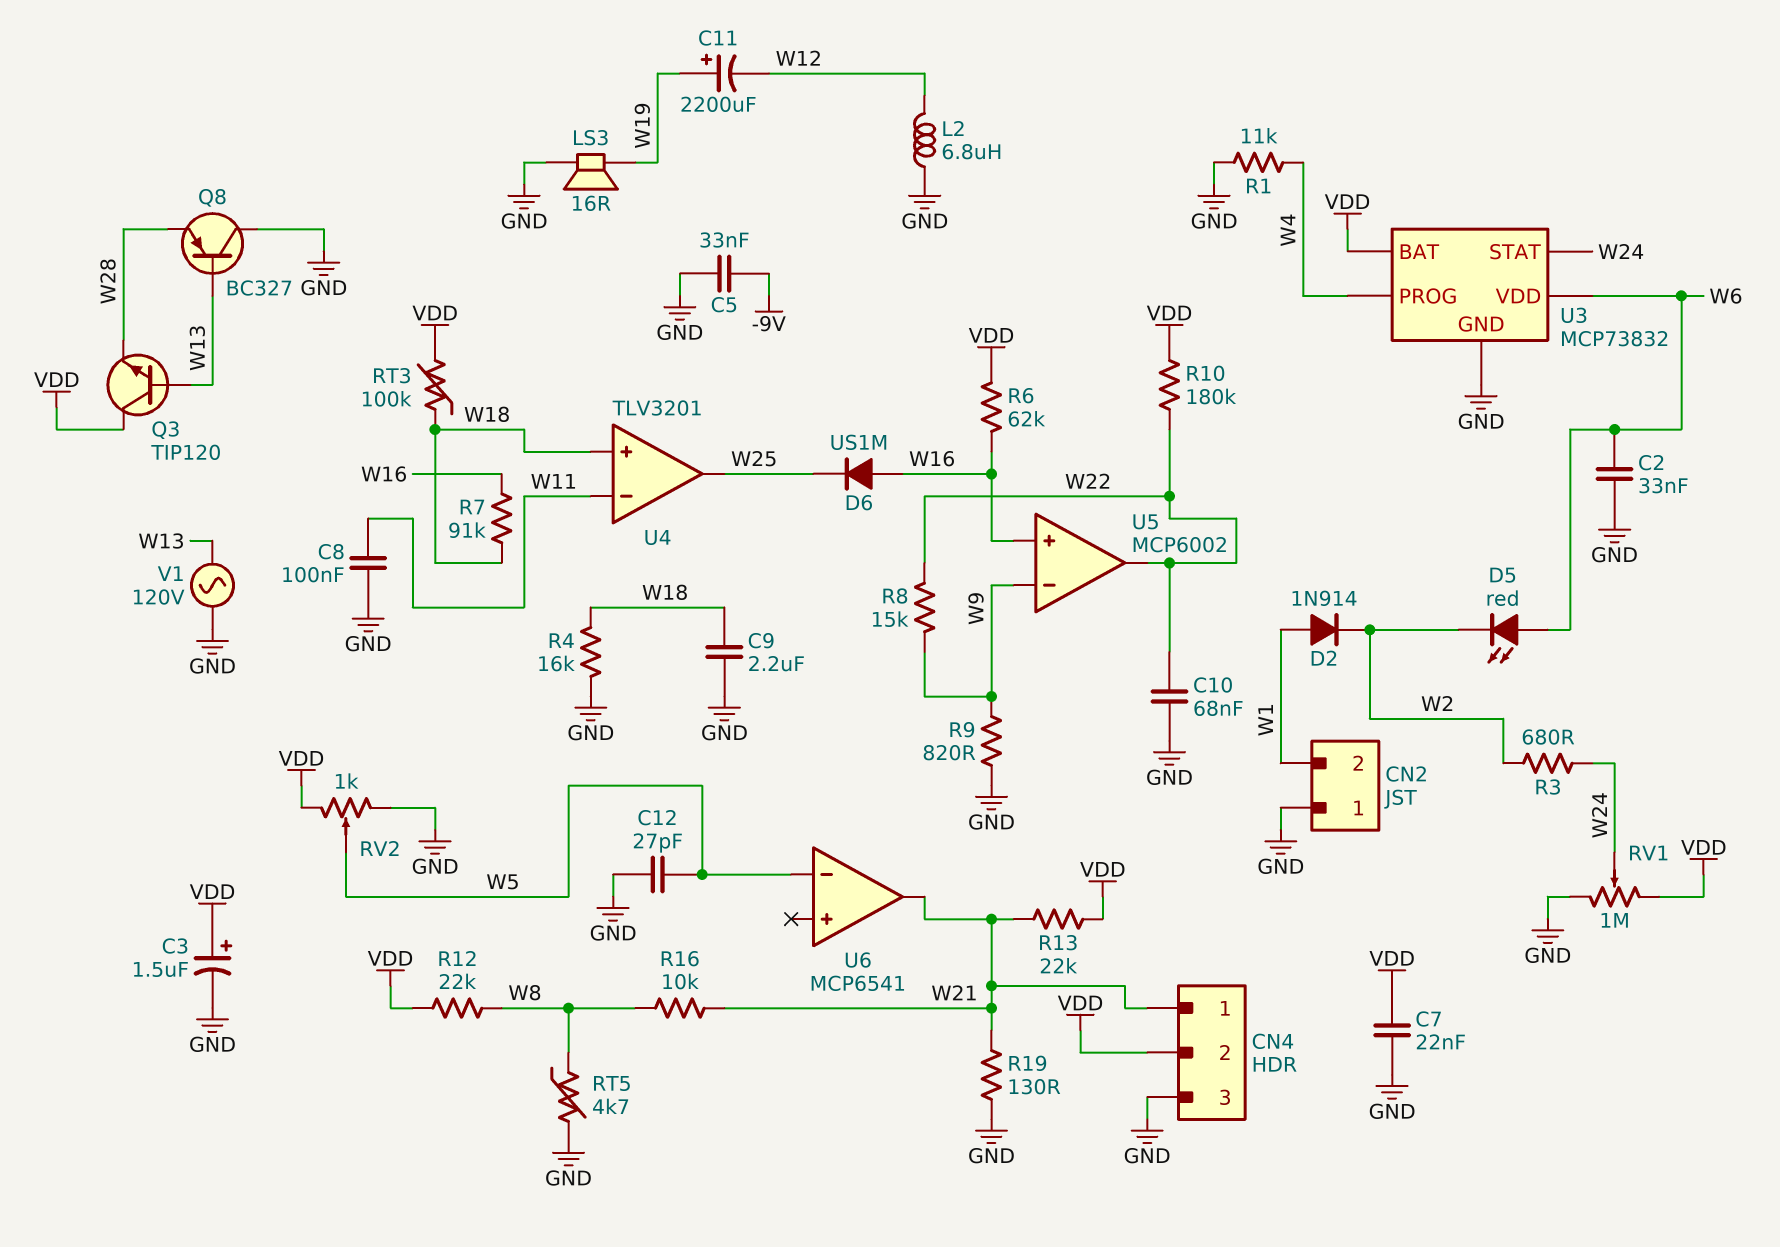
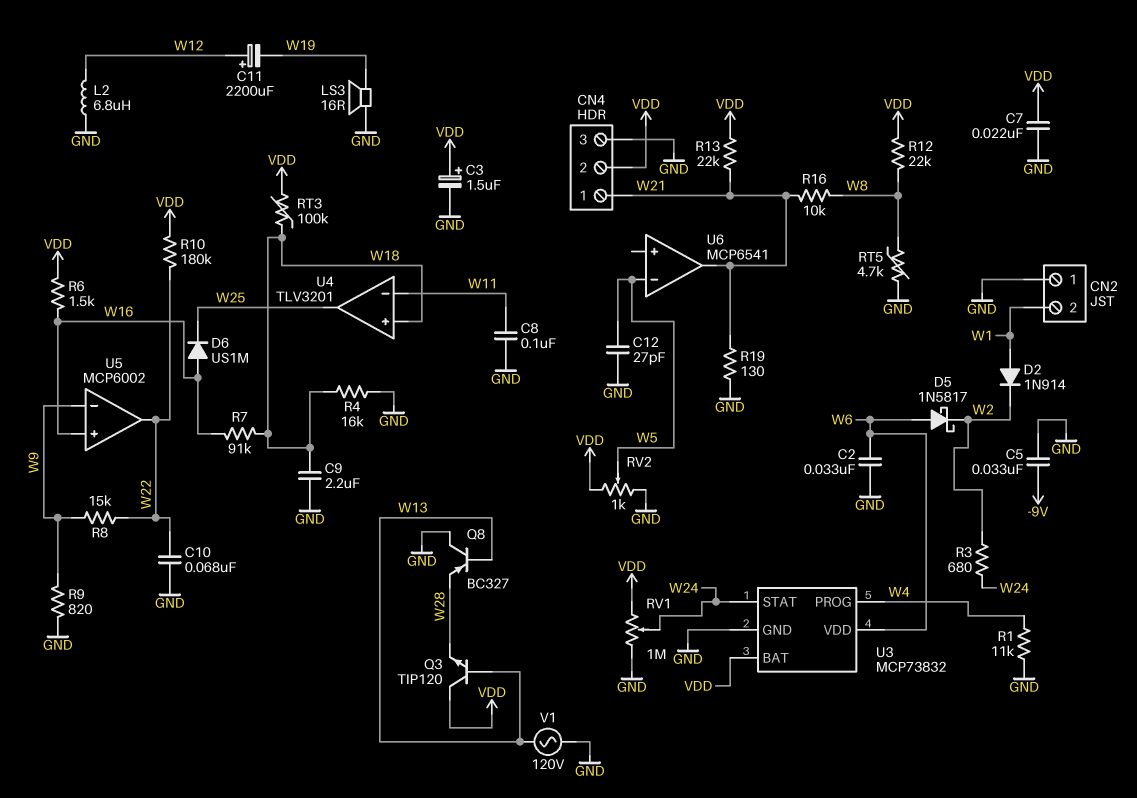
C11: 2200uF (plus W19, minus W12) -> 2200uF (plus W12, minus W19)
D5: LED red (A W6, K W2) -> schottky 1N5817 (A W6, K W2)
R6: 62k (VDD, W16) -> 1.5k (VDD, W16)

